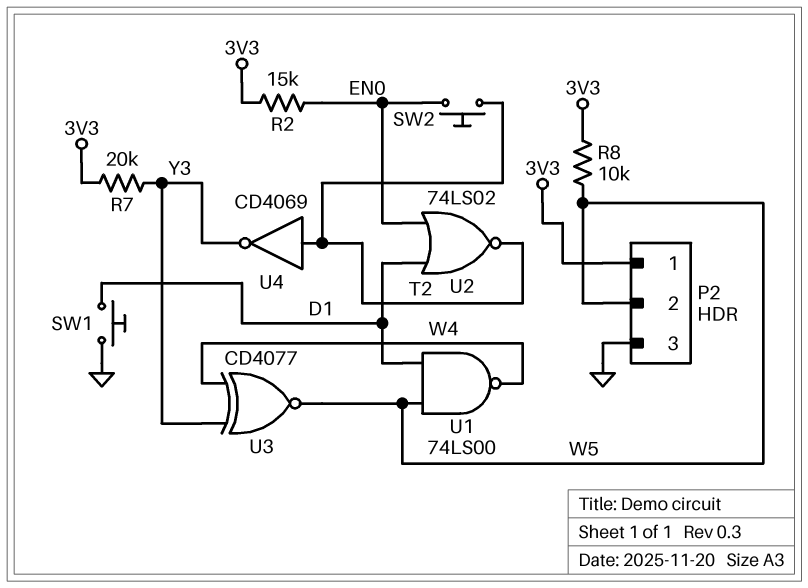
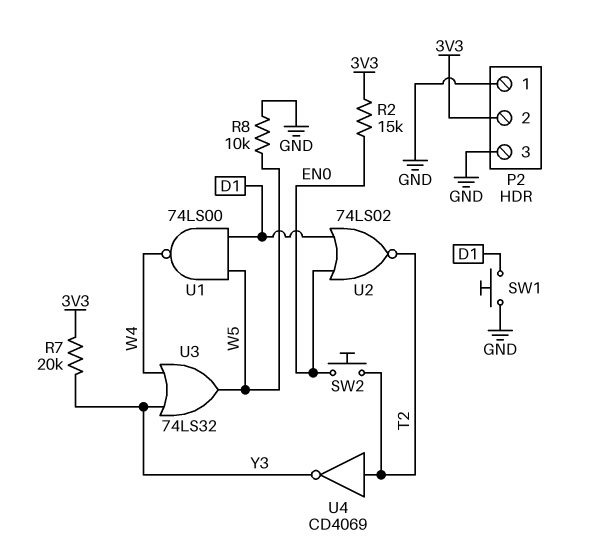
P2 pin 1: 3V3 -> GND
P2 pin 2: W5 -> 3V3
R8: 10k (3V3, W5) -> 10k (GND, W5)
U3: XNOR CD4077 (in W4, in Y3, out W5) -> OR 74LS32 (in W4, in Y3, out W5)

